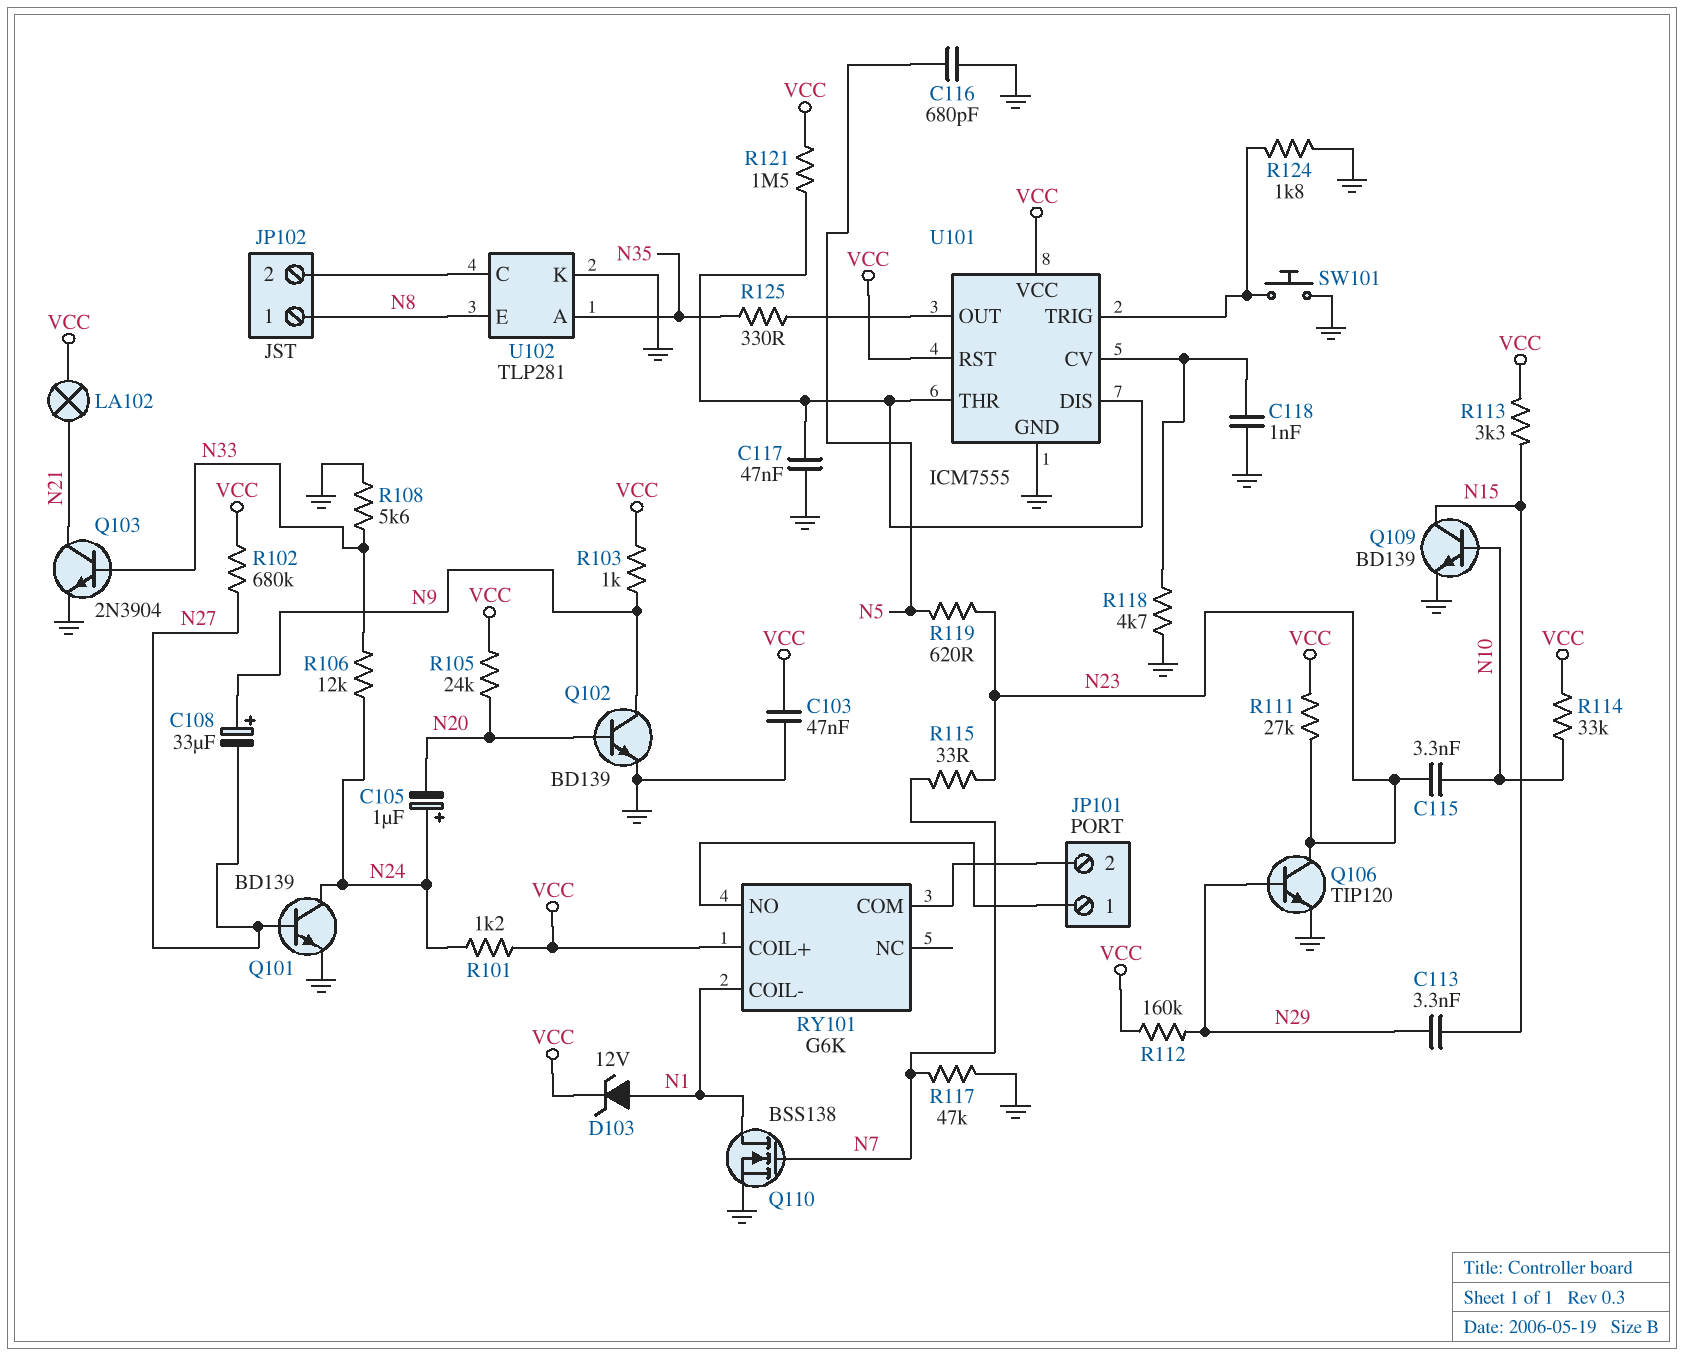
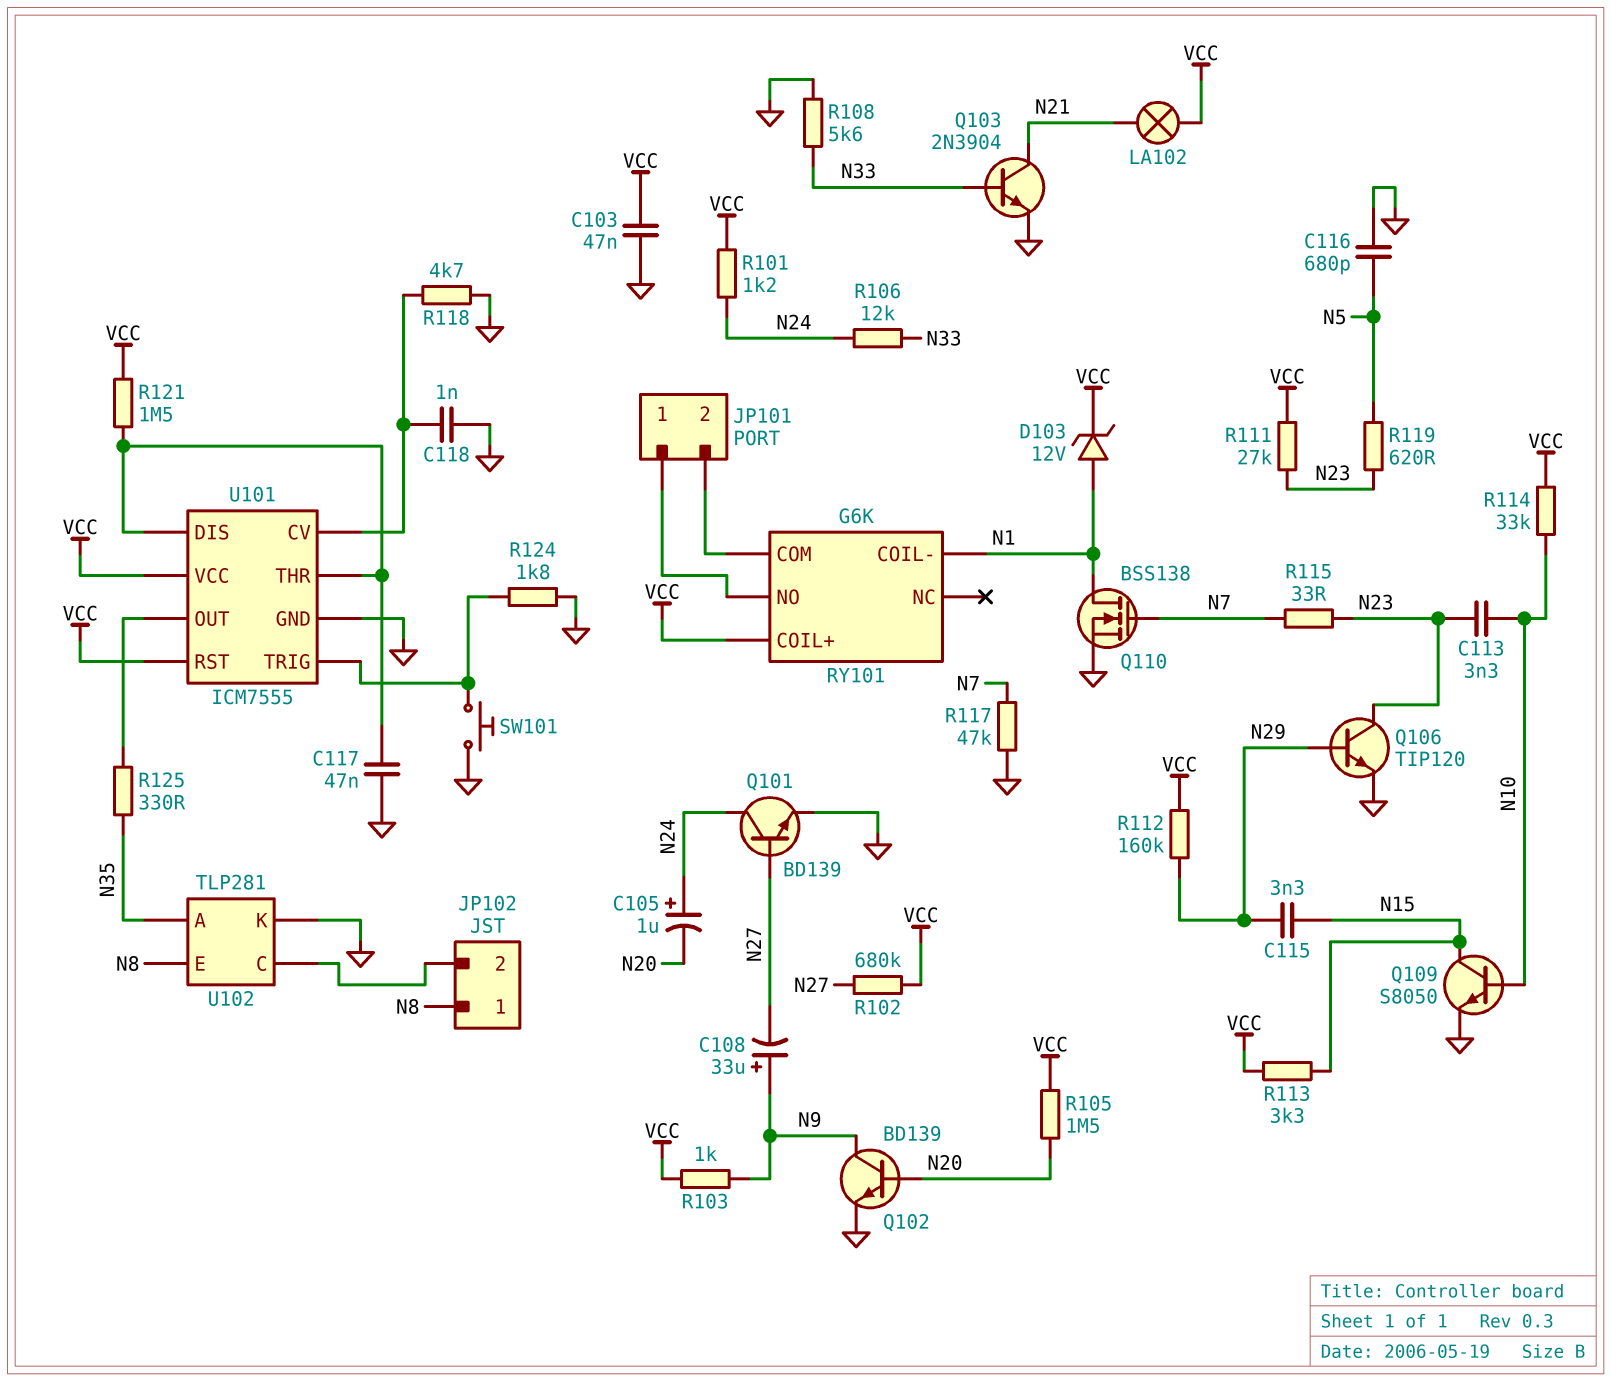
C113: 3.3nF (N15, N29) -> 3.3nF (N10, N23)
C115: 3.3nF (N10, N23) -> 3.3nF (N15, N29)
Q109: NPN BD139 (B N10, C N15, E GND) -> NPN S8050 (B N10, C N15, E GND)
R105: 24k (N20, VCC) -> 1.5M (N20, VCC)

